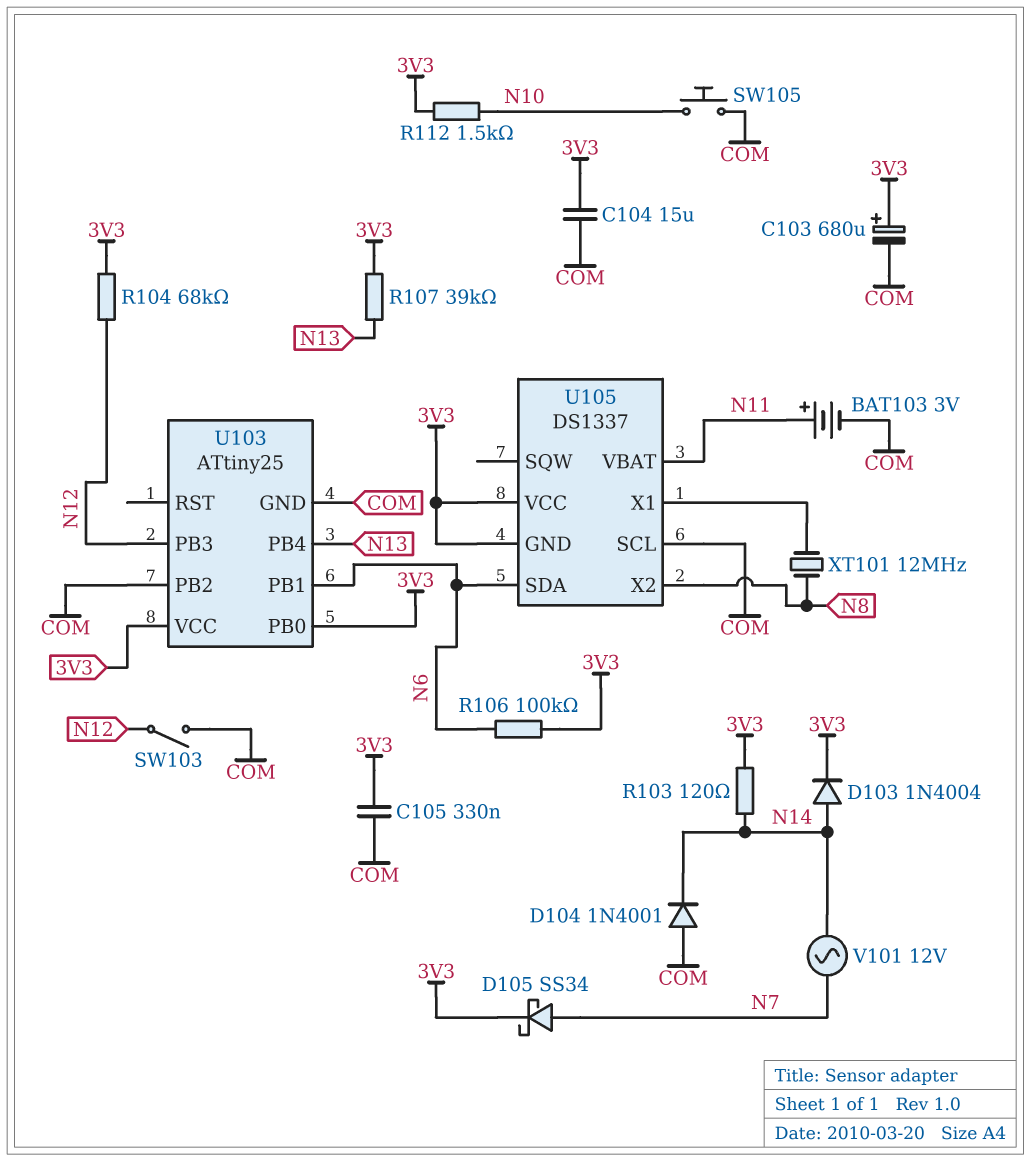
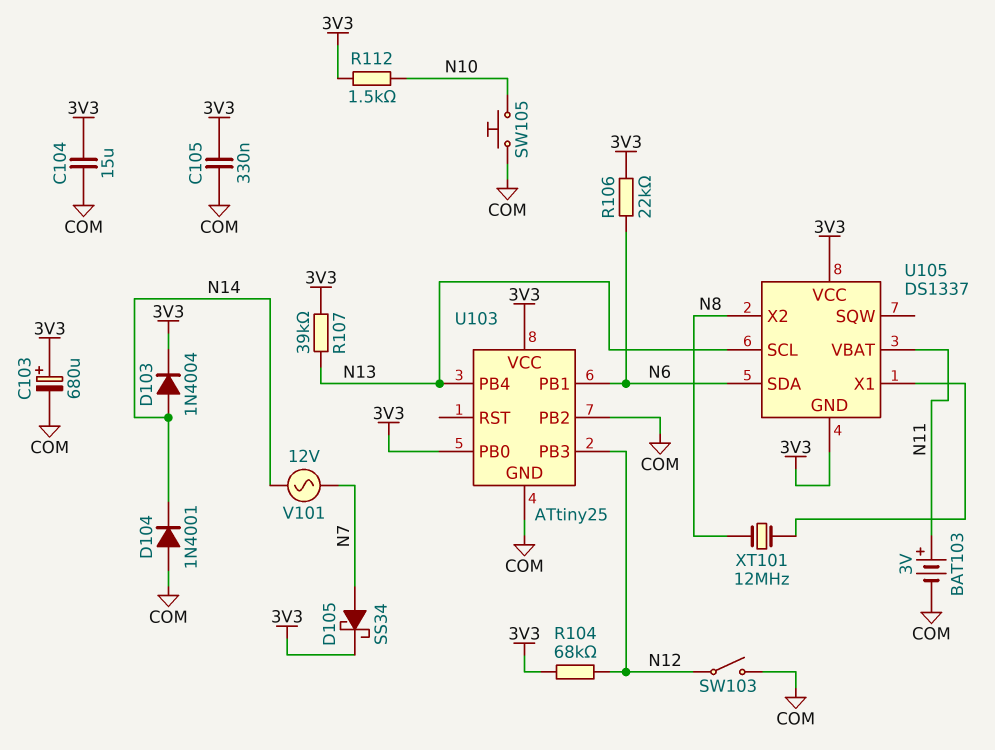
R103: 120 (3V3, N14) -> none
R106: 100k (3V3, N6) -> 22k (3V3, N6)
U105 pin SCL: COM -> N13

